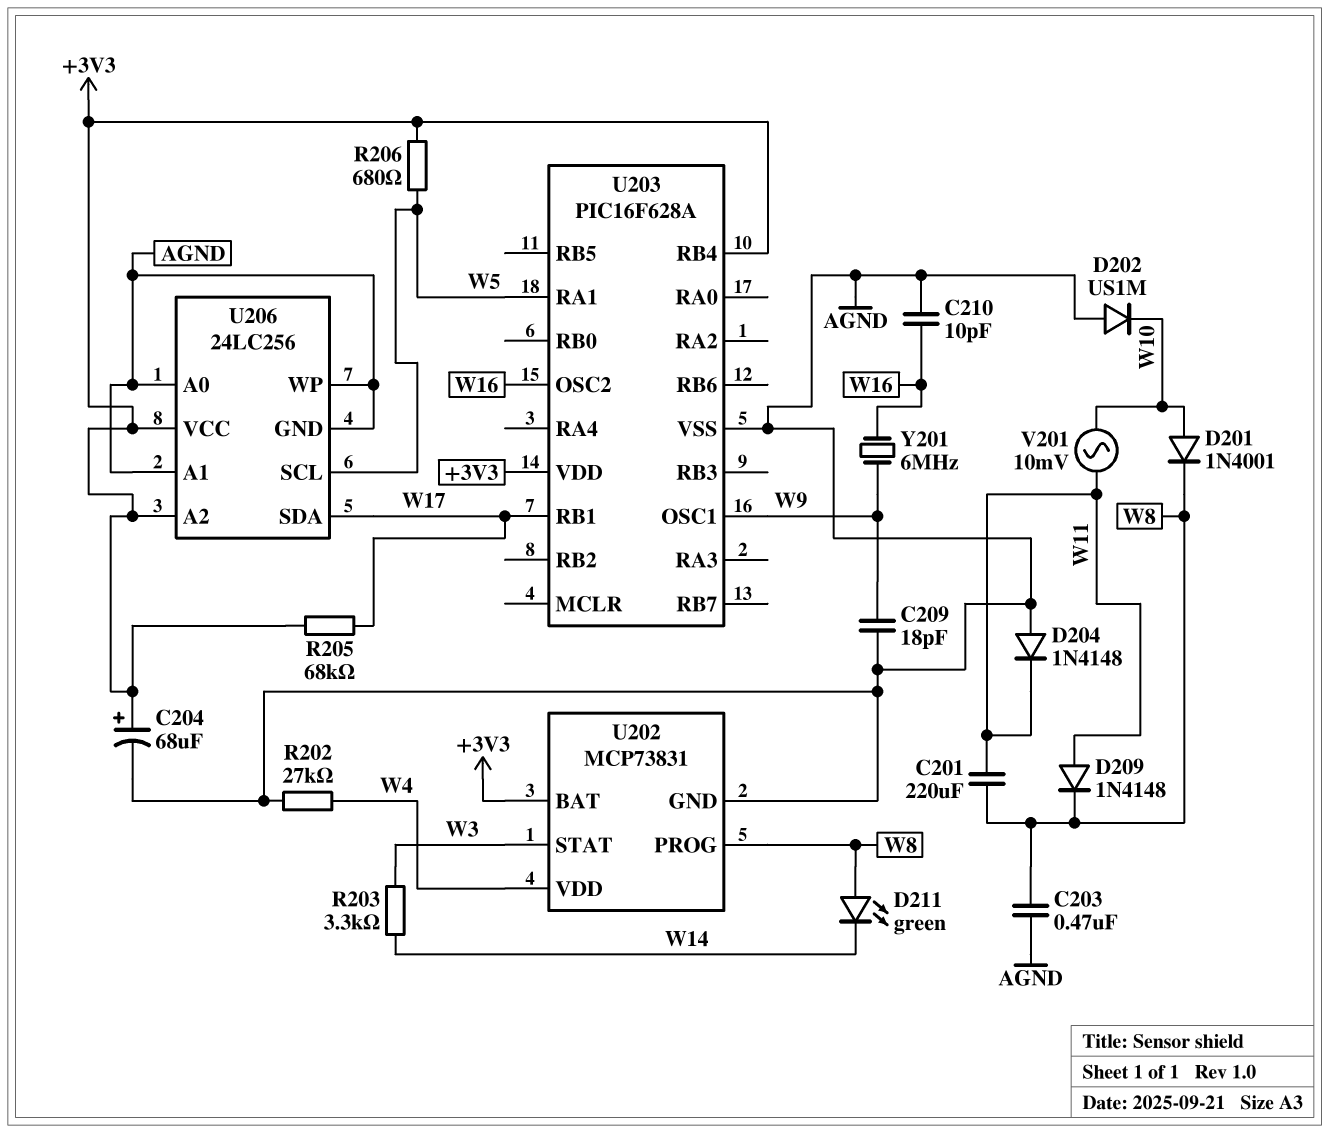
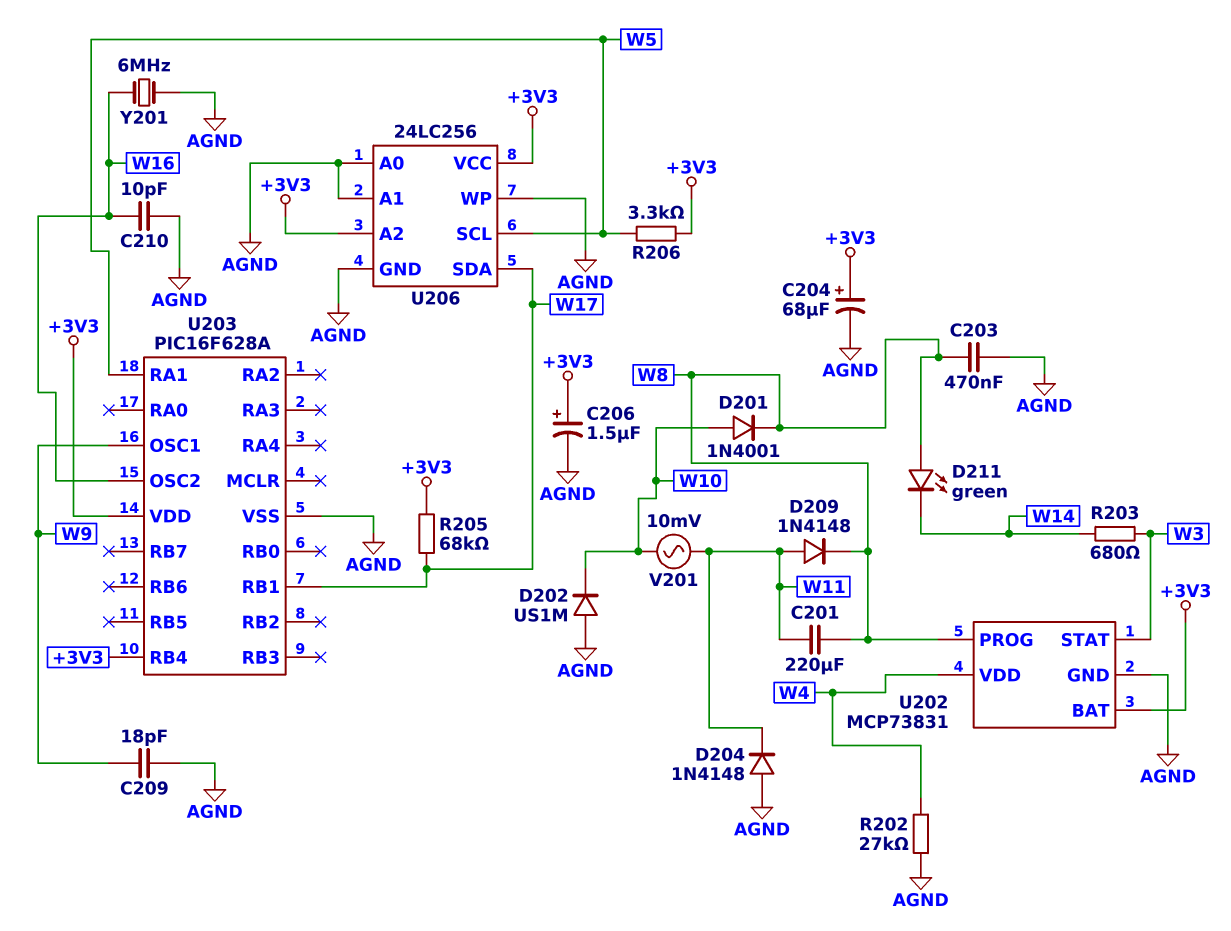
C206: none -> 1.5uF (plus +3V3, minus AGND)
R203: 3.3k (W3, W14) -> 680 (W3, W14)
R206: 680 (+3V3, W5) -> 3.3k (+3V3, W5)
Y201: 6MHz (W9, W16) -> 6MHz (AGND, W16)

